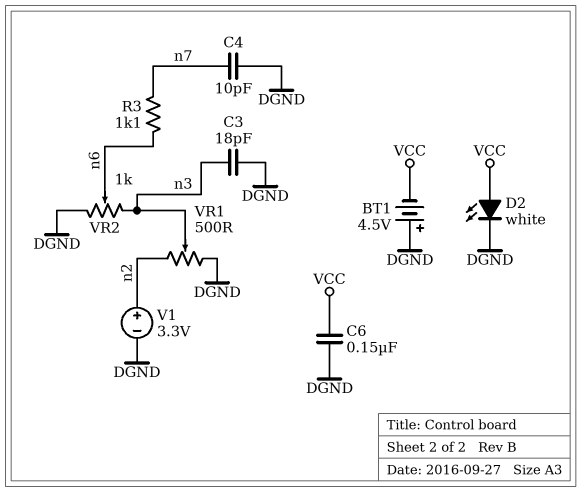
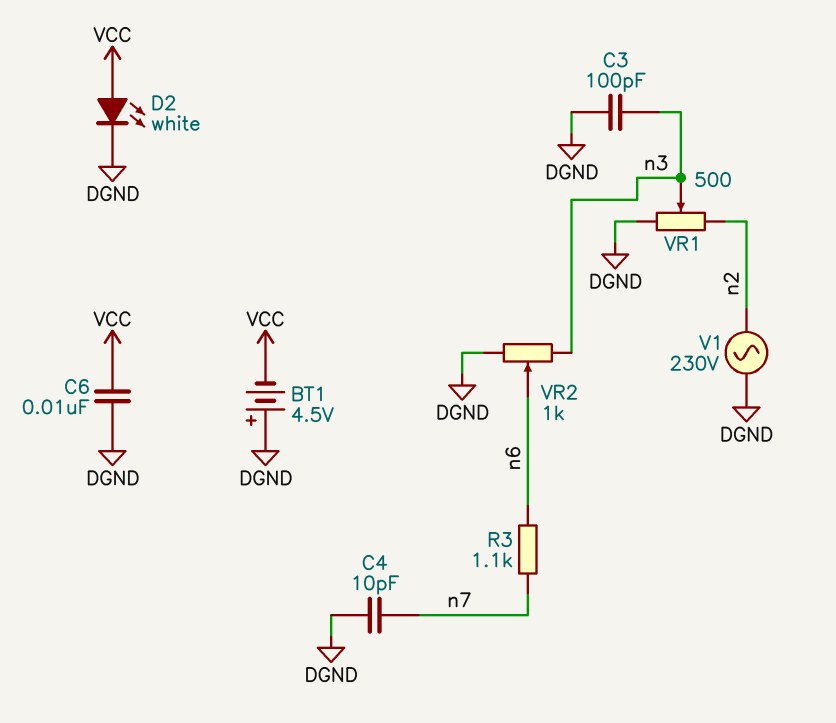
C3: 18pF (DGND, n3) -> 100pF (DGND, n3)
C6: 150nF (DGND, VCC) -> 10nF (DGND, VCC)
V1: 3.3V (plus n2, minus DGND) -> AC 230V (DGND, n2)

